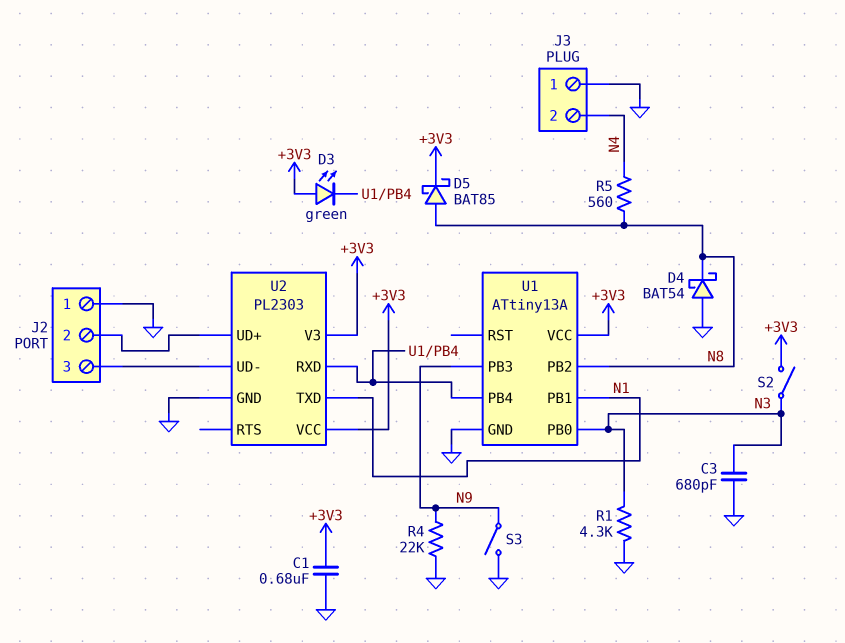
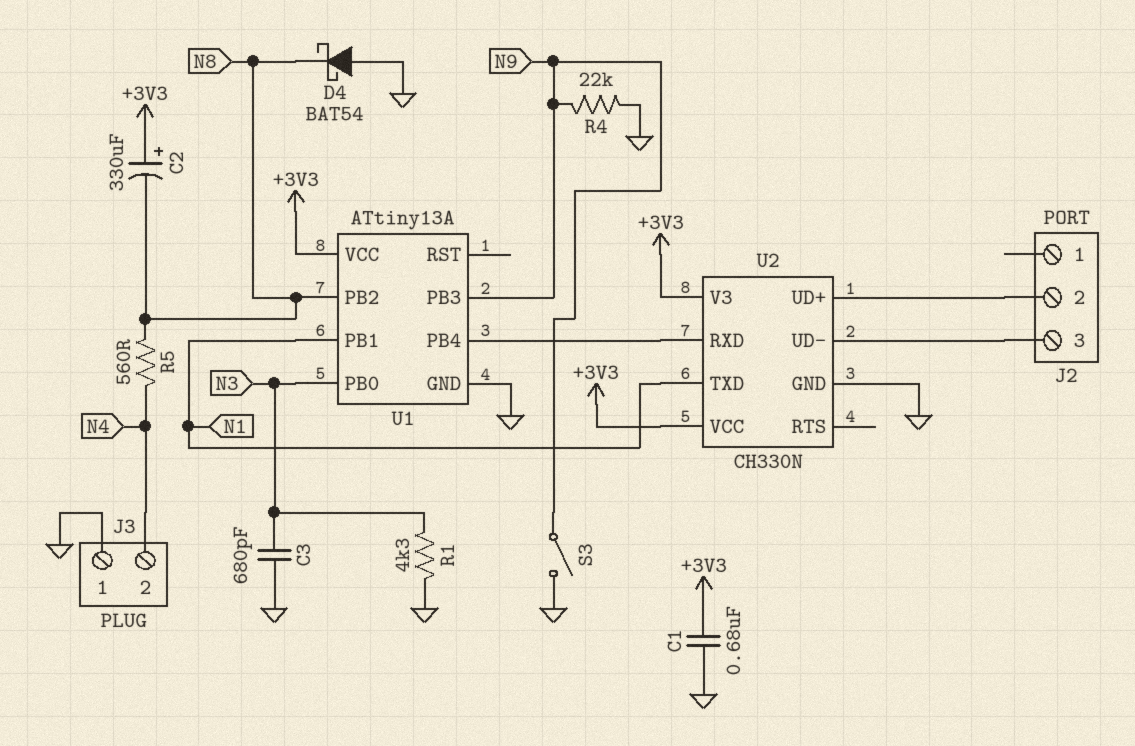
C2: none -> 330uF (plus +3V3, minus N8)
D3: LED green (A +3V3, K U1/PB4) -> none
D5: schottky BAT85 (A N8, K +3V3) -> none
J2 pin 1: GND -> none
S2: switch (+3V3, N3) -> none
U2: PL2303 -> CH330N

